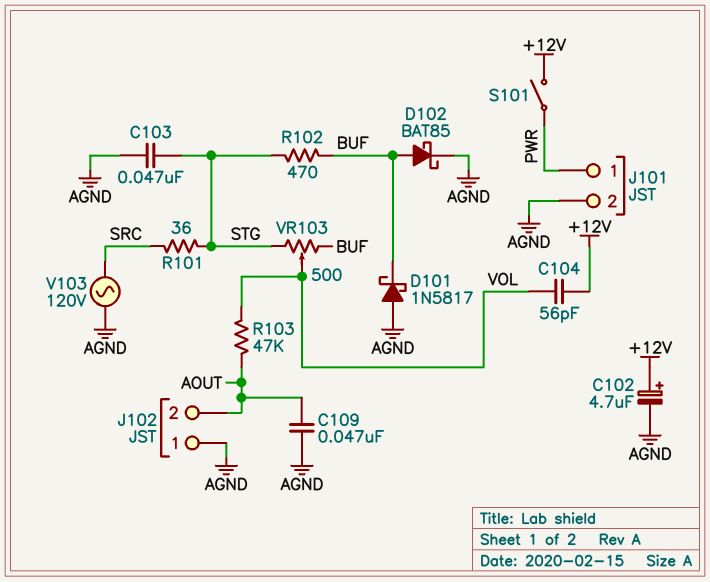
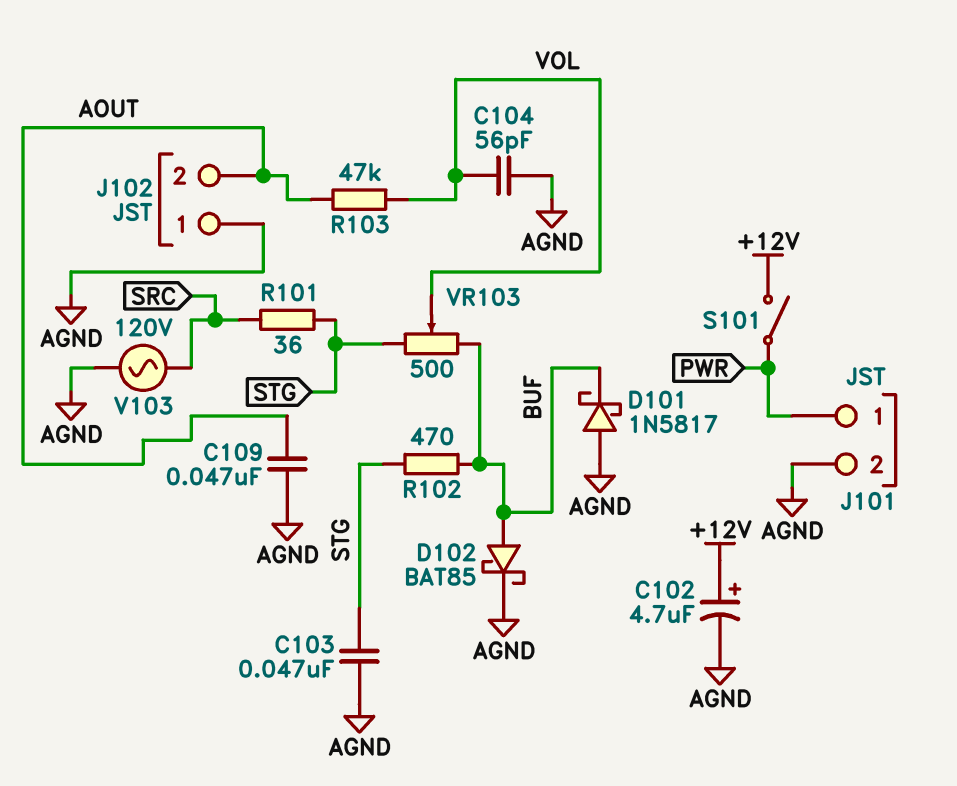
C104: 56pF (+12V, VOL) -> 56pF (AGND, VOL)

